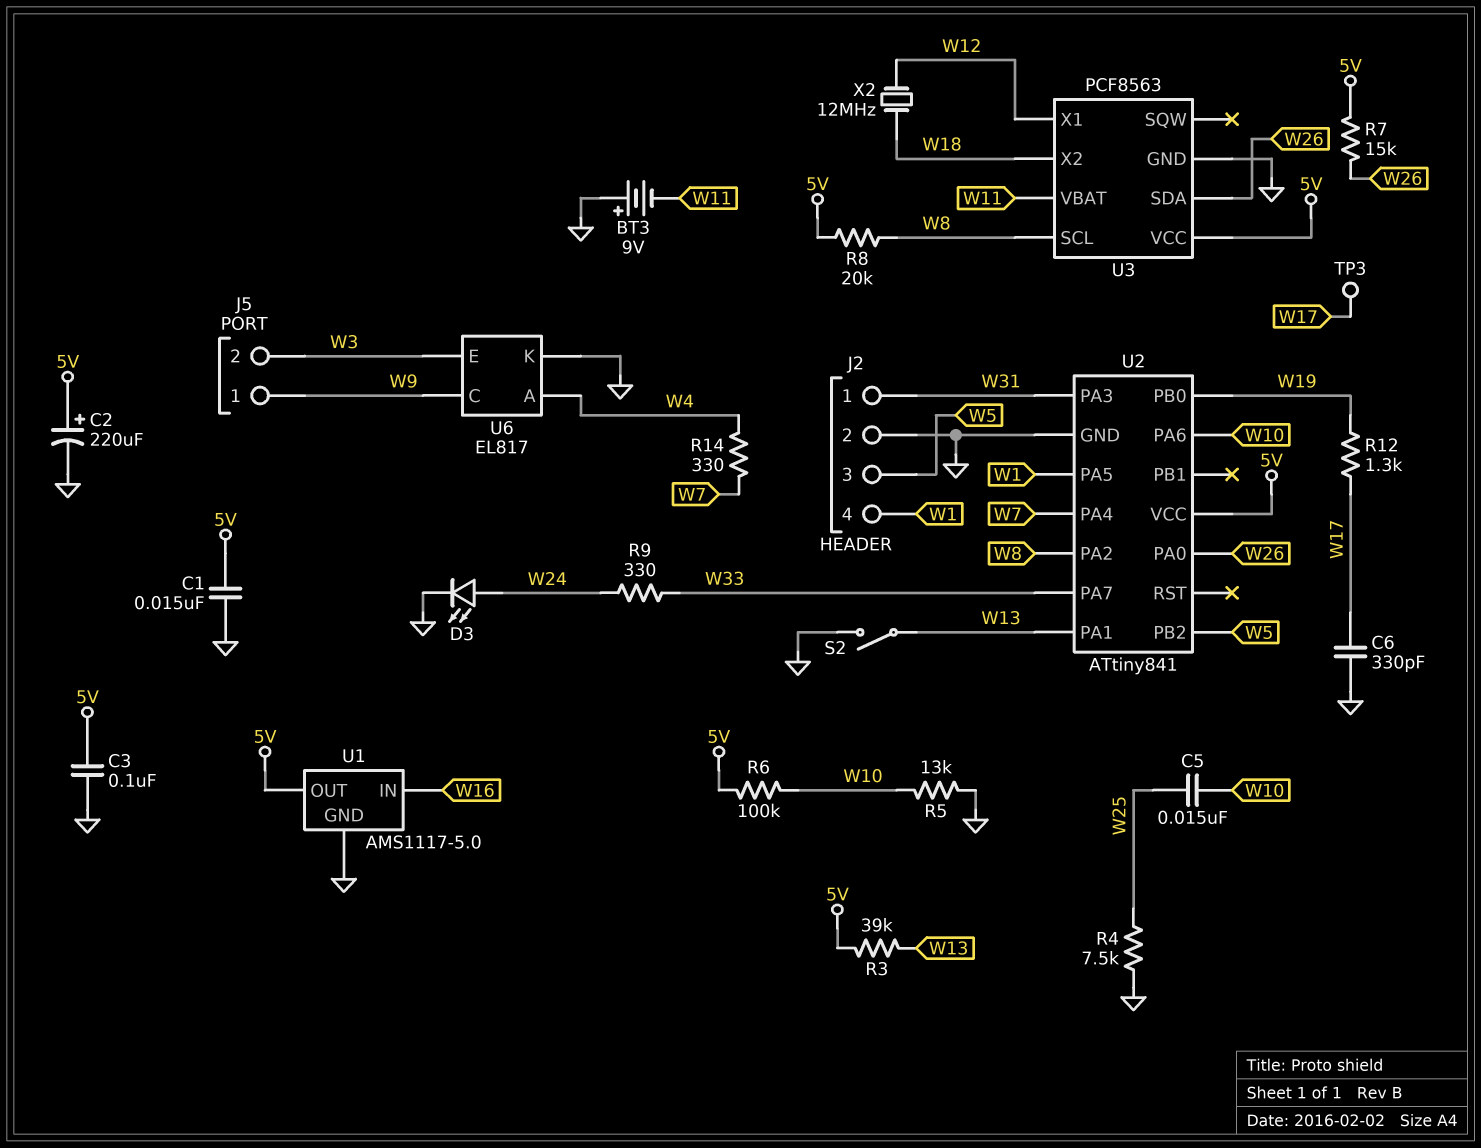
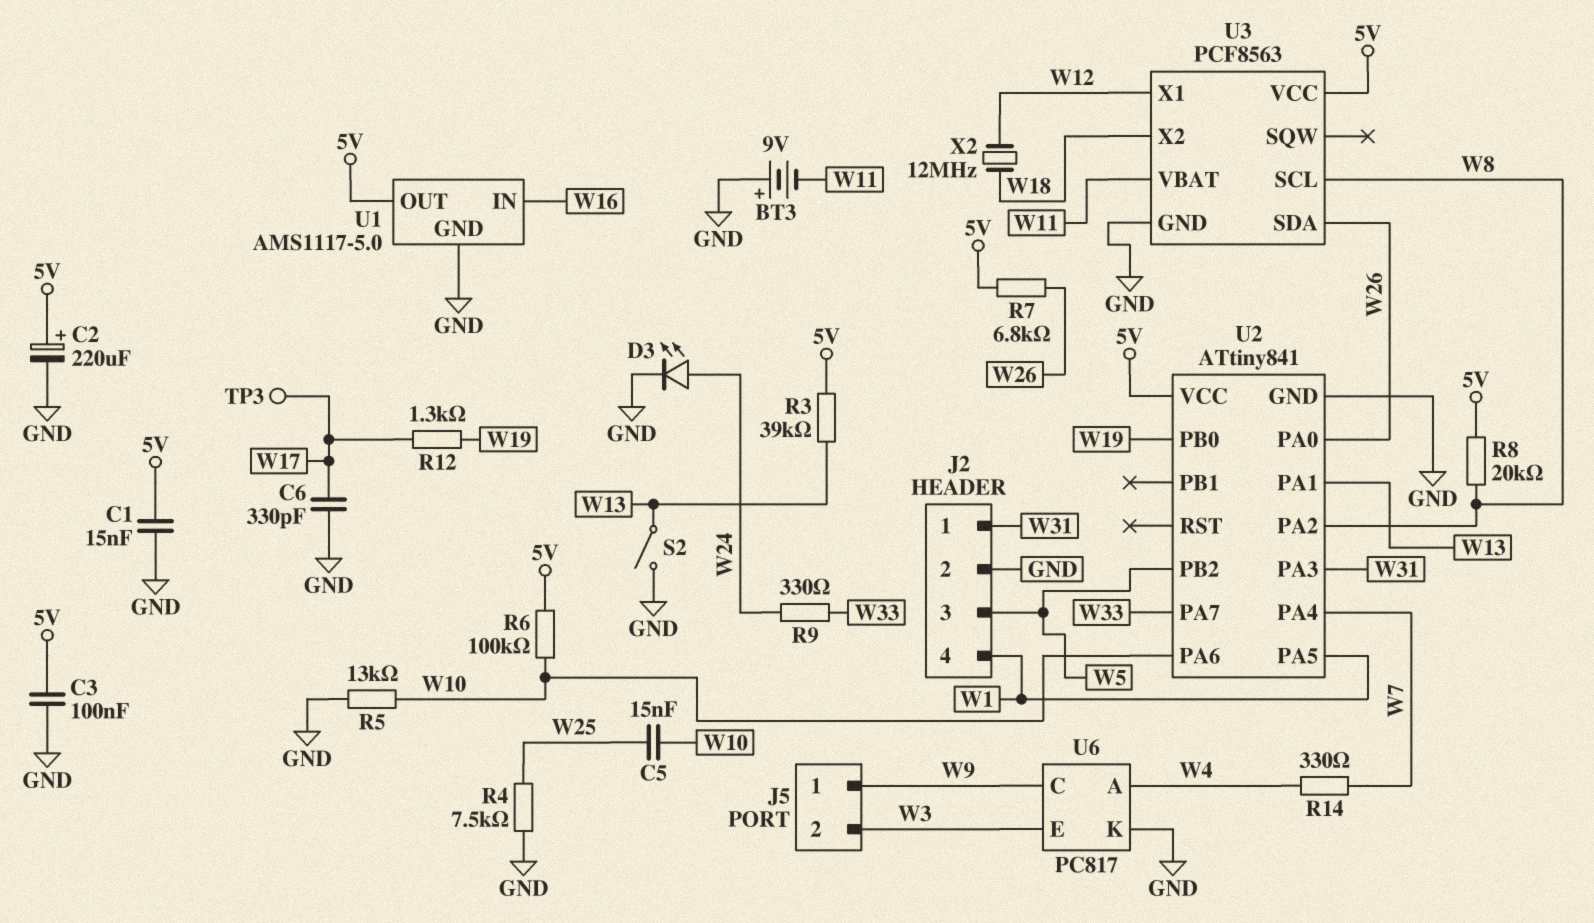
R7: 15k (5V, W26) -> 6.8k (5V, W26)
U6: EL817 -> PC817

